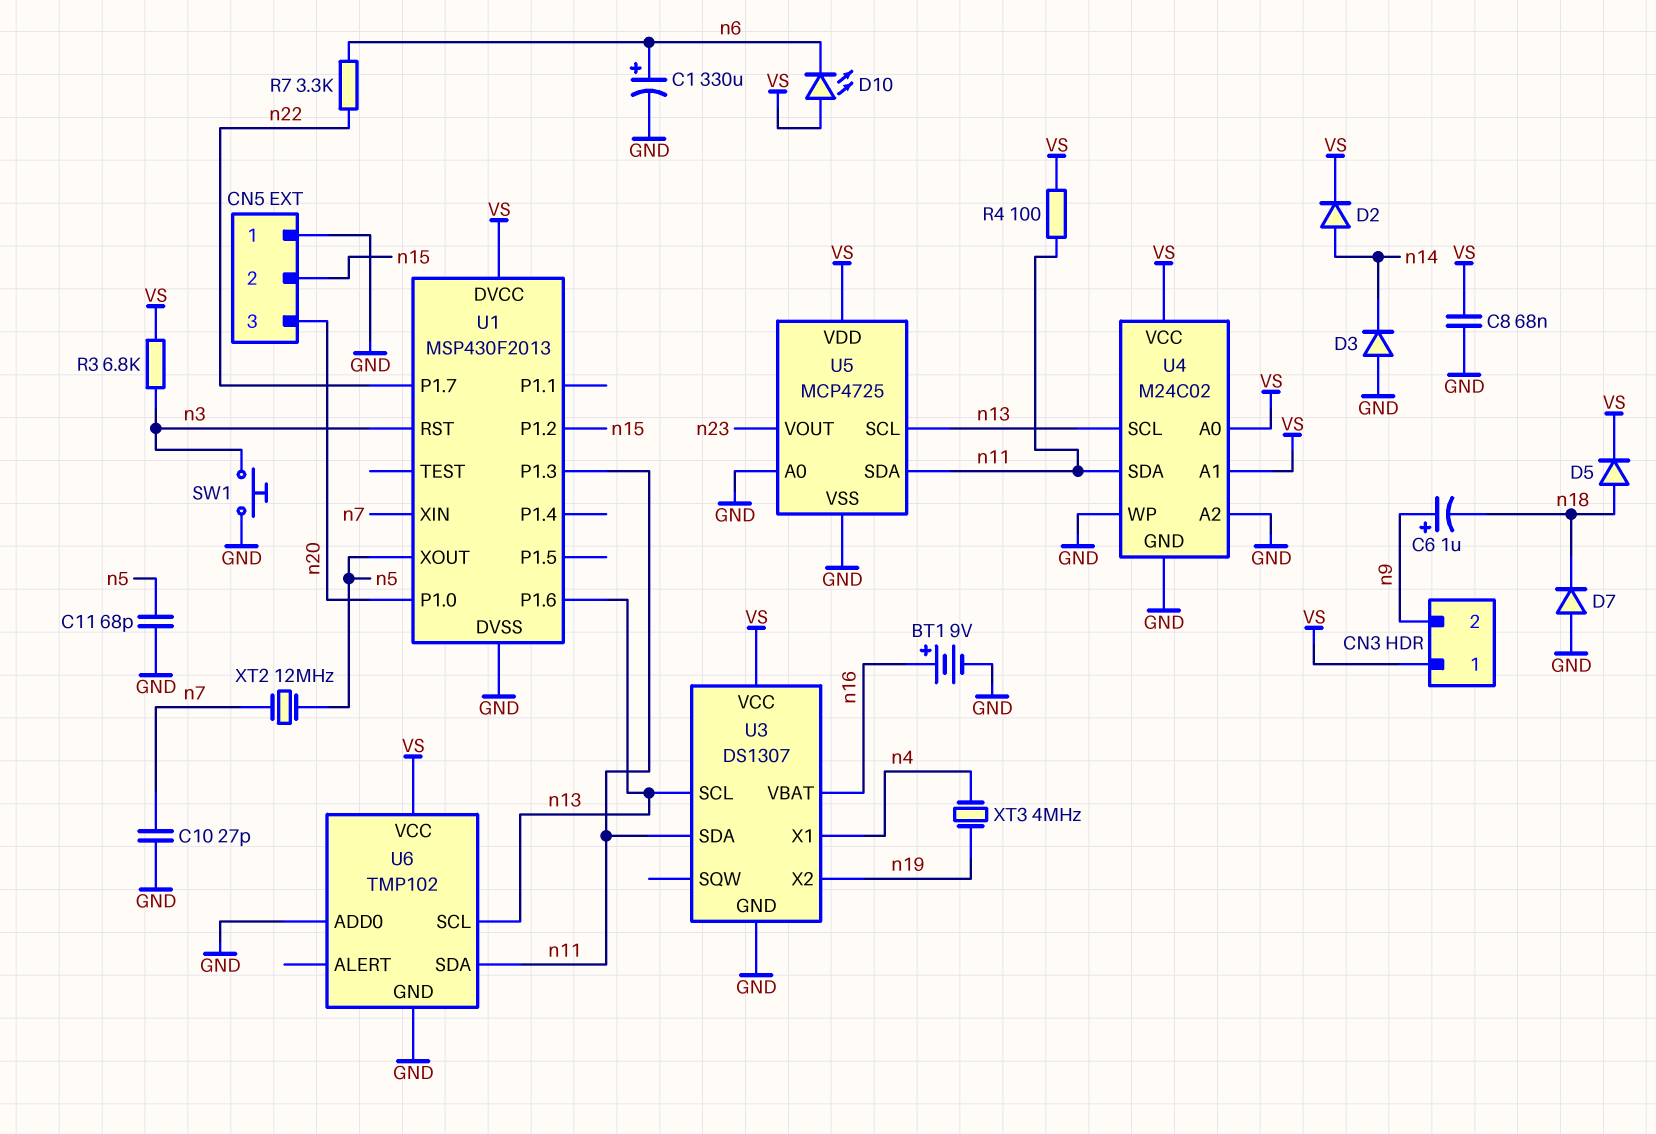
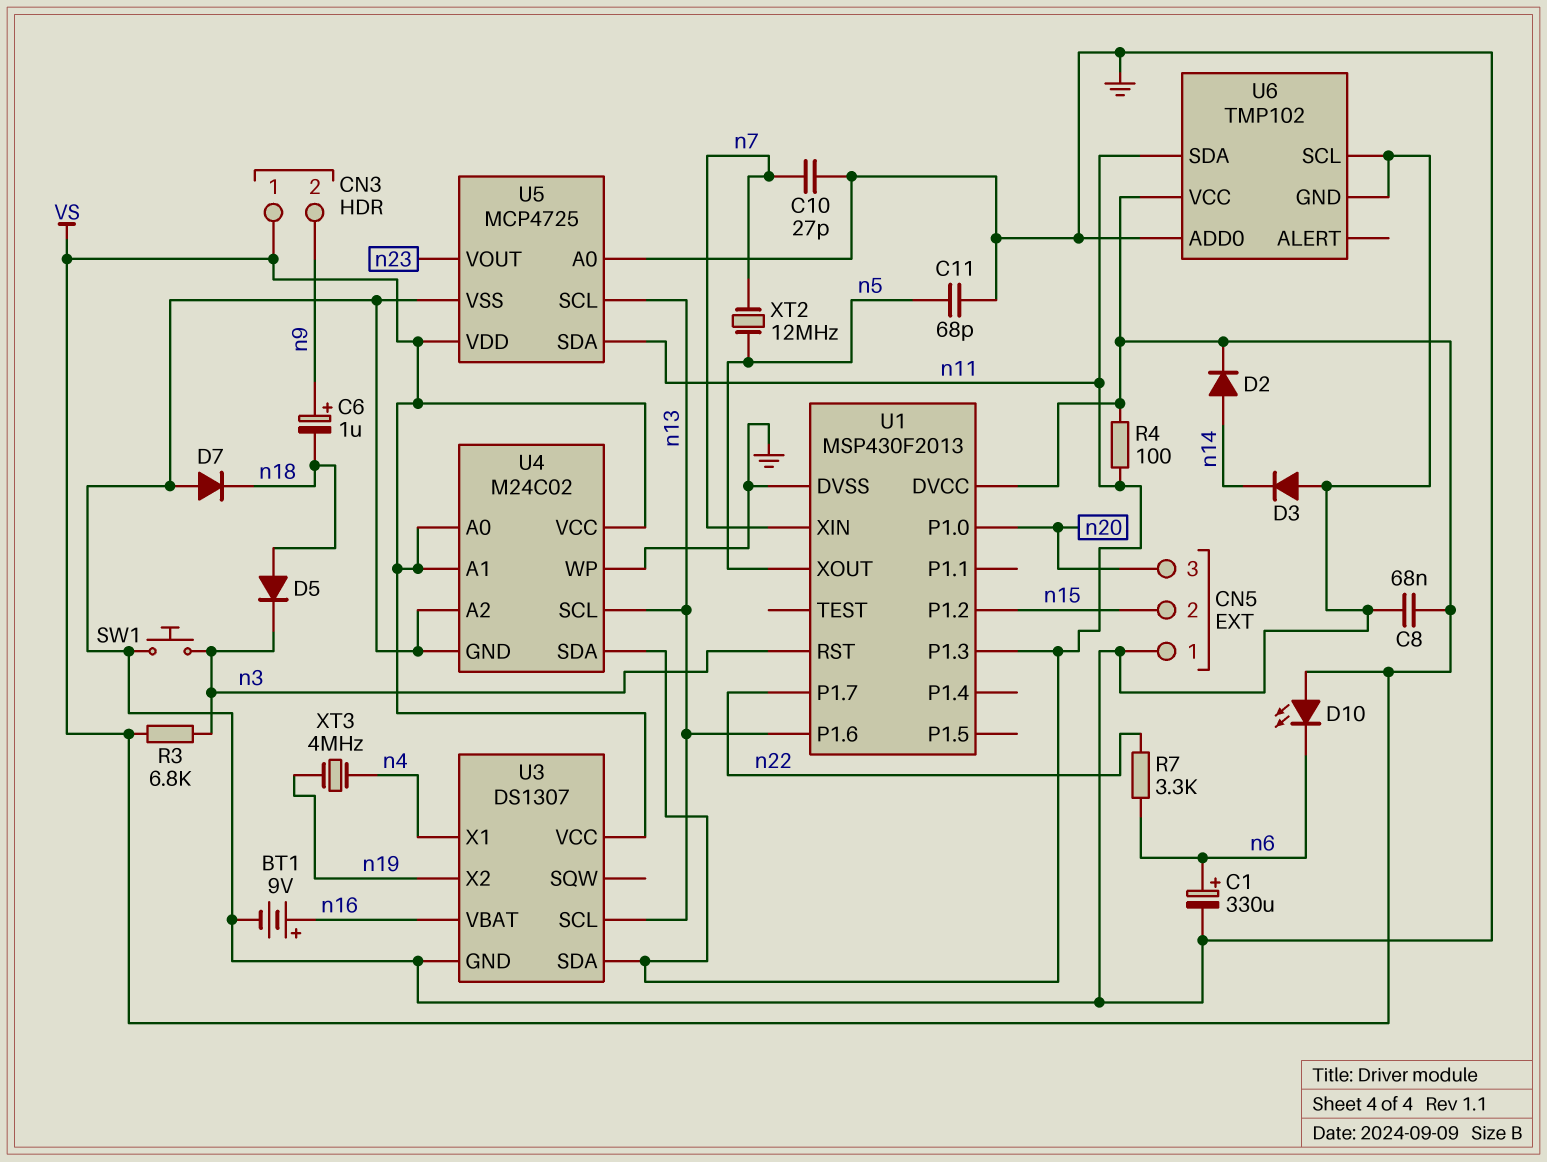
D5: diode (A n18, K VS) -> diode (A n18, K n3)
U6 pin SCL: n13 -> GND

